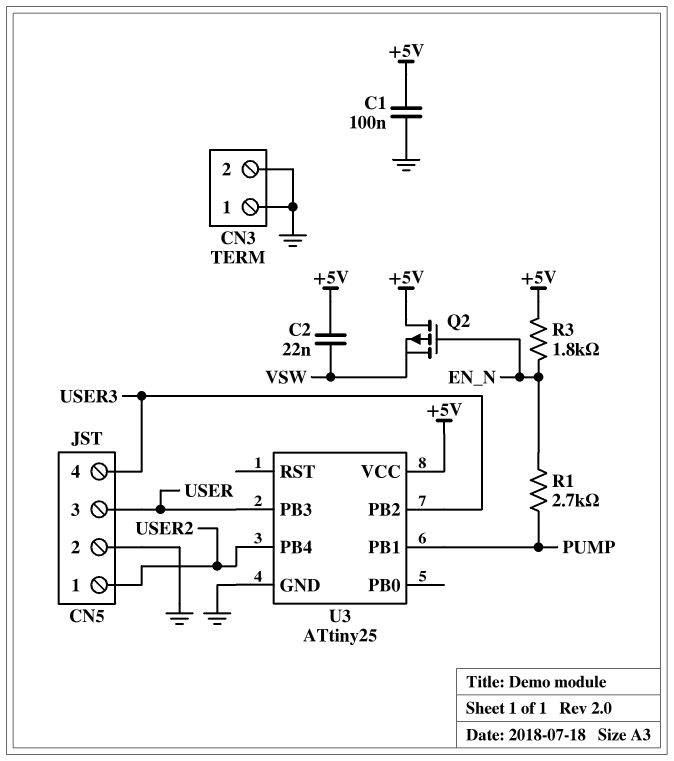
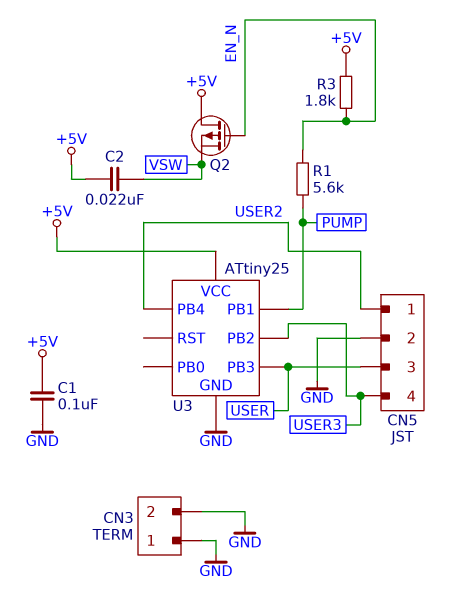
R1: 2.7k (EN_N, PUMP) -> 5.6k (EN_N, PUMP)

